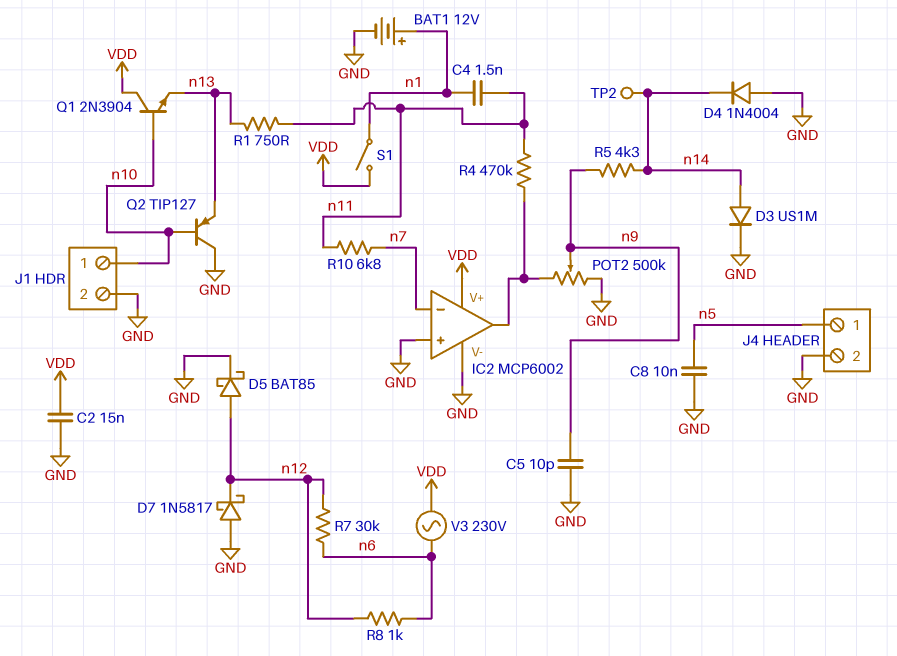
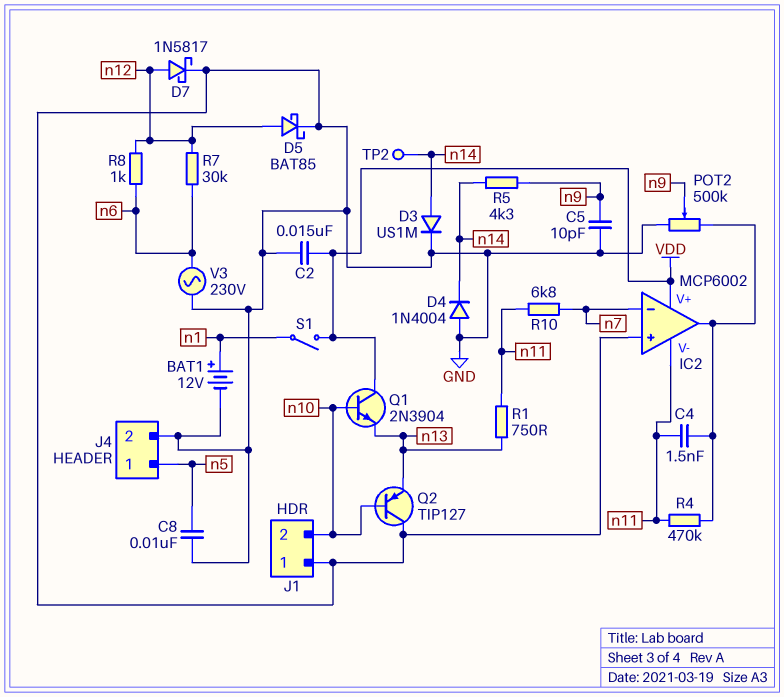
C4: 1.5nF (n1, n11) -> 1.5nF (IC2/out, n11)
D7: schottky 1N5817 (A GND, K n12) -> schottky 1N5817 (A n12, K GND)
IC2 pin V-: GND -> n11
J1 pin 1: n10 -> GND
J1 pin 2: GND -> n10
V3: AC 230V (VDD, n6) -> AC 230V (GND, n6)

